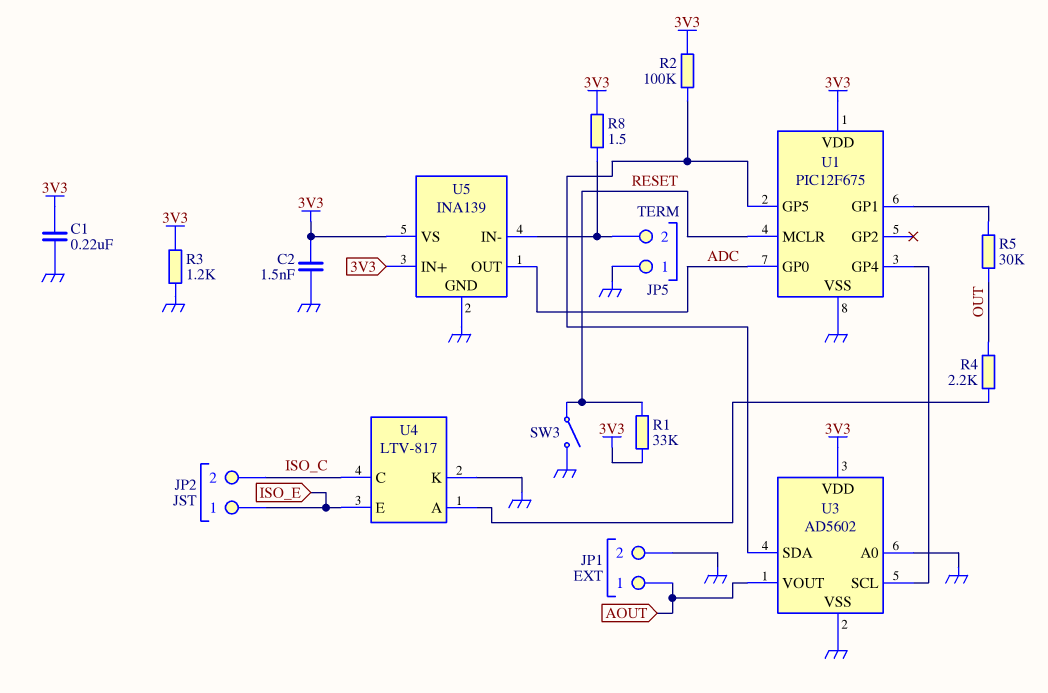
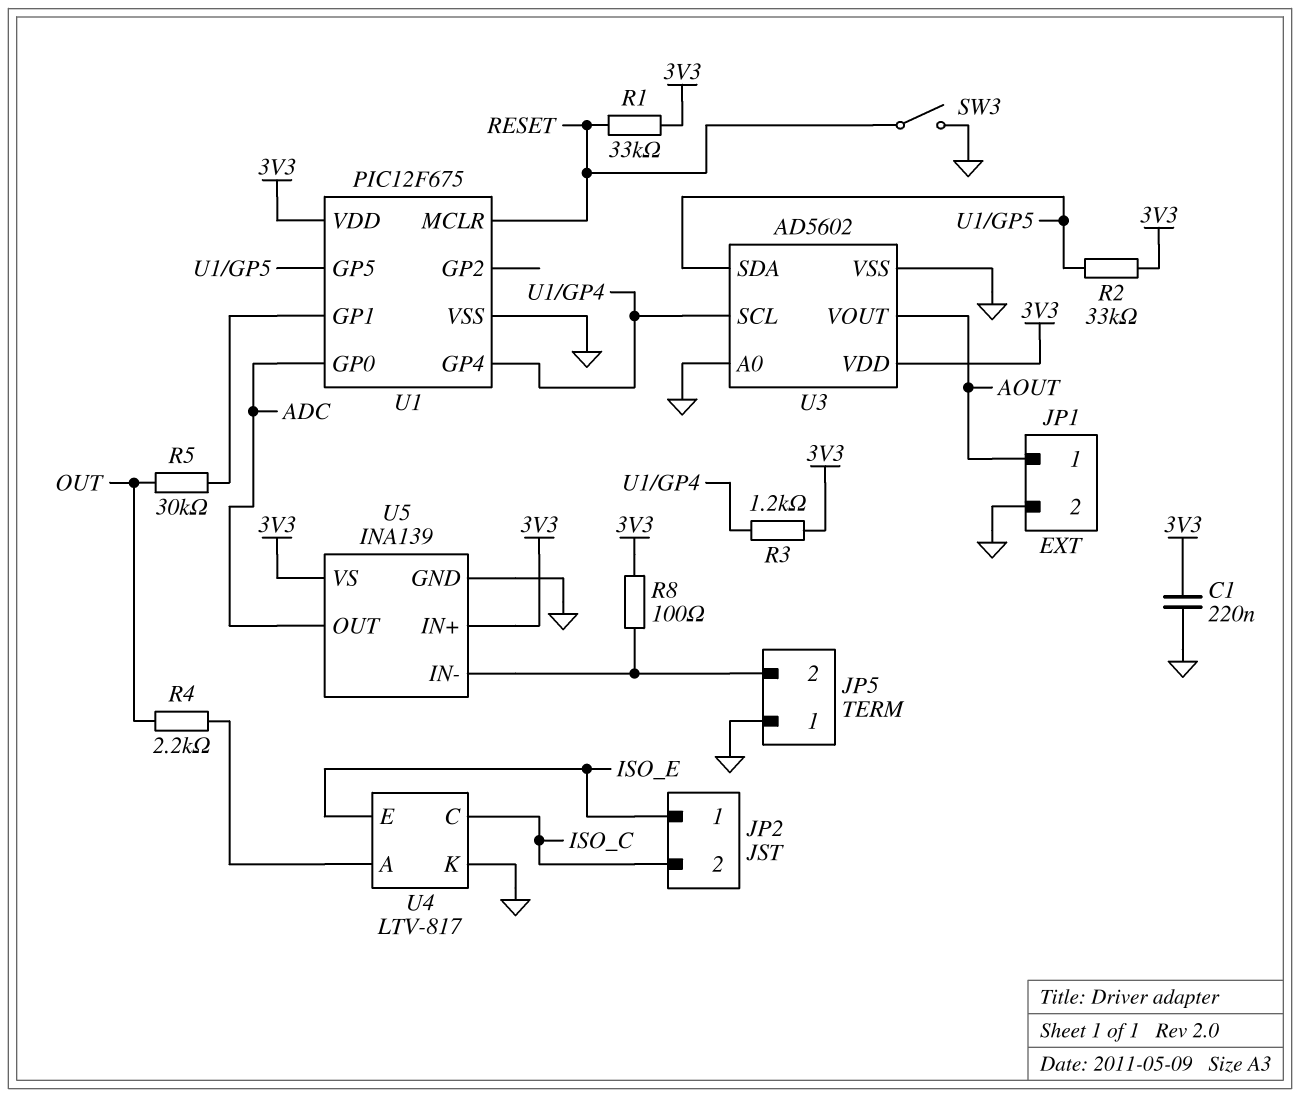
C2: 1.5nF (3V3, GND) -> none
R2: 100k (3V3, U1/GP5) -> 33k (3V3, U1/GP5)
R3: 1.2k (3V3, GND) -> 1.2k (3V3, U1/GP4)
R8: 1.5 (3V3, JP5/2) -> 100 (3V3, JP5/2)

